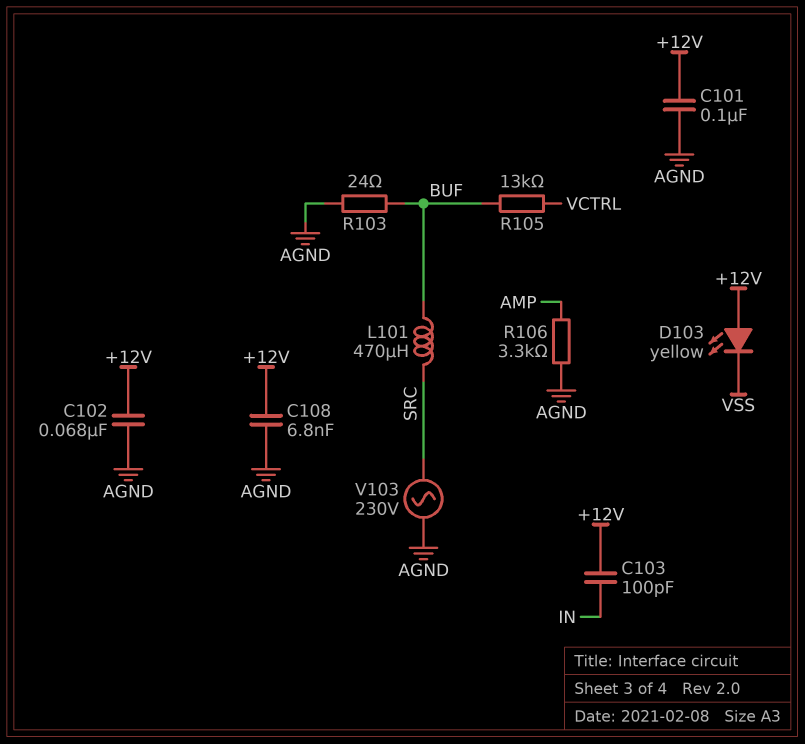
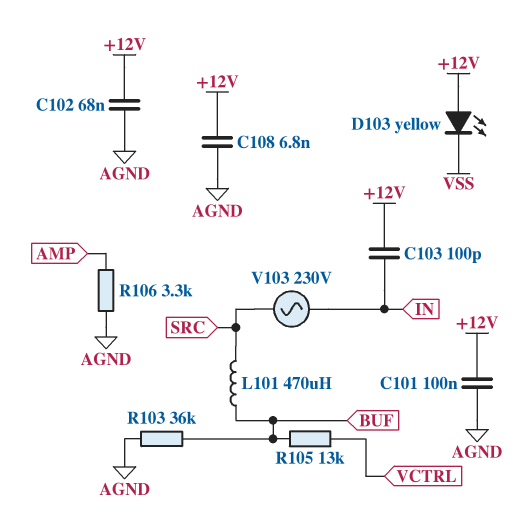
R103: 24 (AGND, BUF) -> 36k (AGND, BUF)
V103: AC 230V (AGND, SRC) -> AC 230V (IN, SRC)

